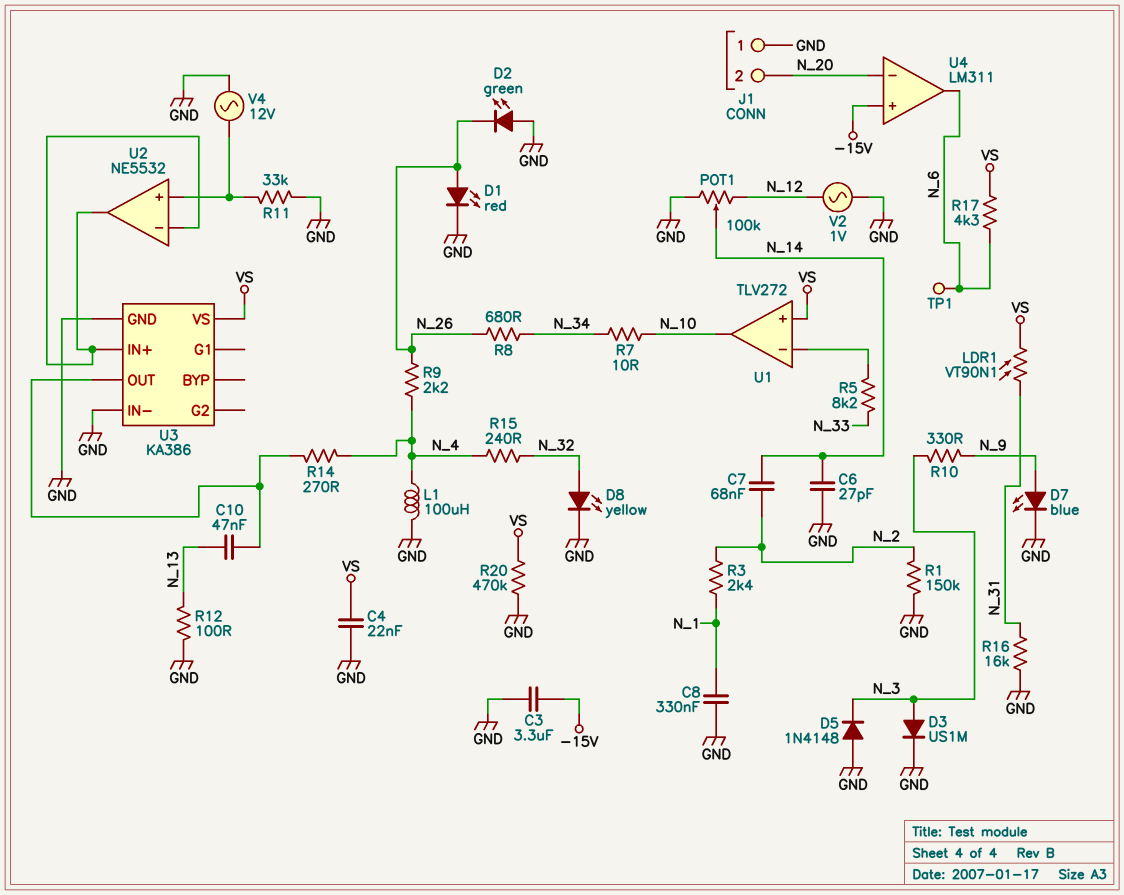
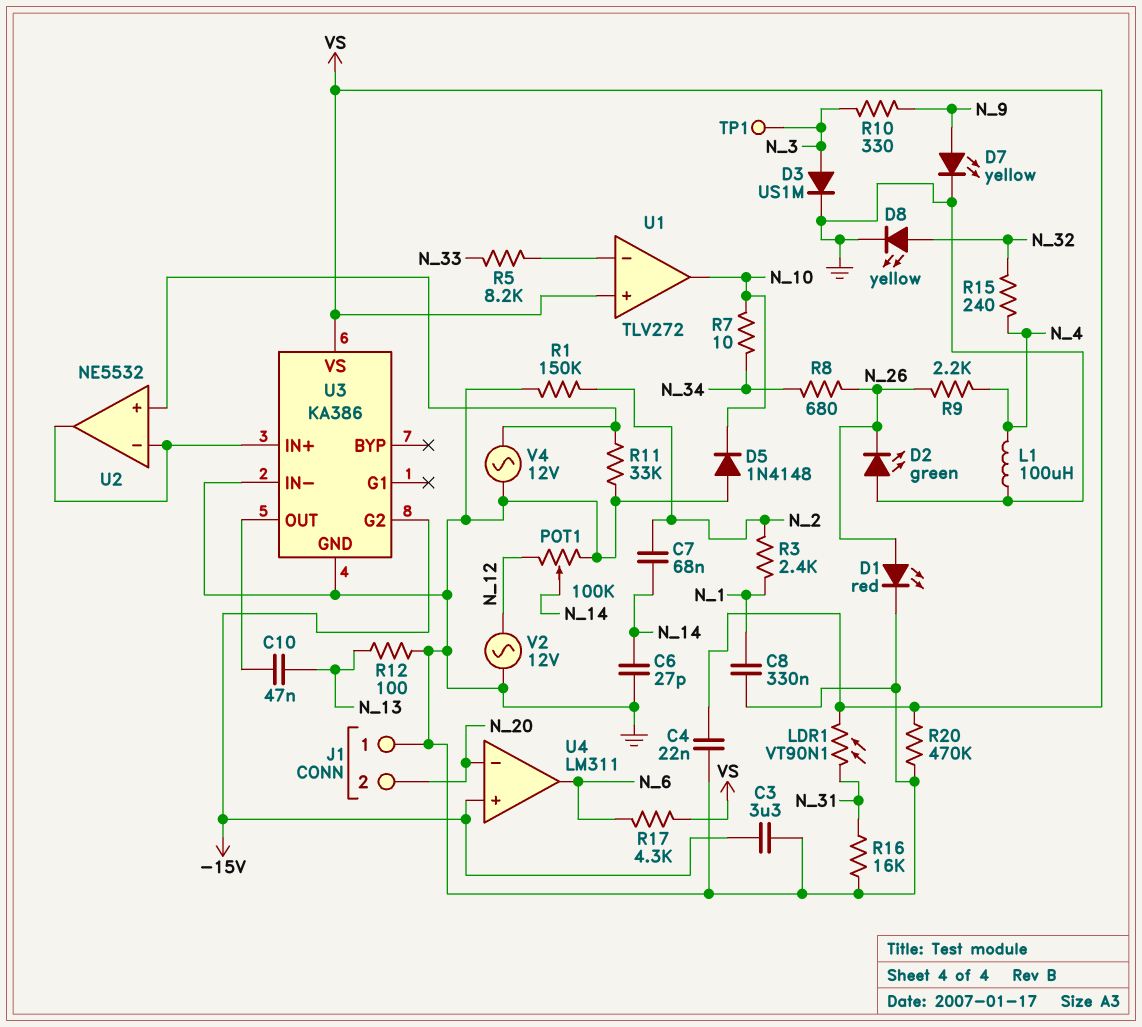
D5: diode 1N4148 (A GND, K N_3) -> diode 1N4148 (A GND, K N_10)
D7: LED blue (A N_9, K GND) -> LED yellow (A N_9, K GND)
R14: 270 (N_4, U3/OUT) -> none
TP1: test point (N_6) -> test point (N_3)
U3 pin G2: none -> -15V
V2: AC 1V (GND, N_12) -> AC 12V (GND, N_12)

